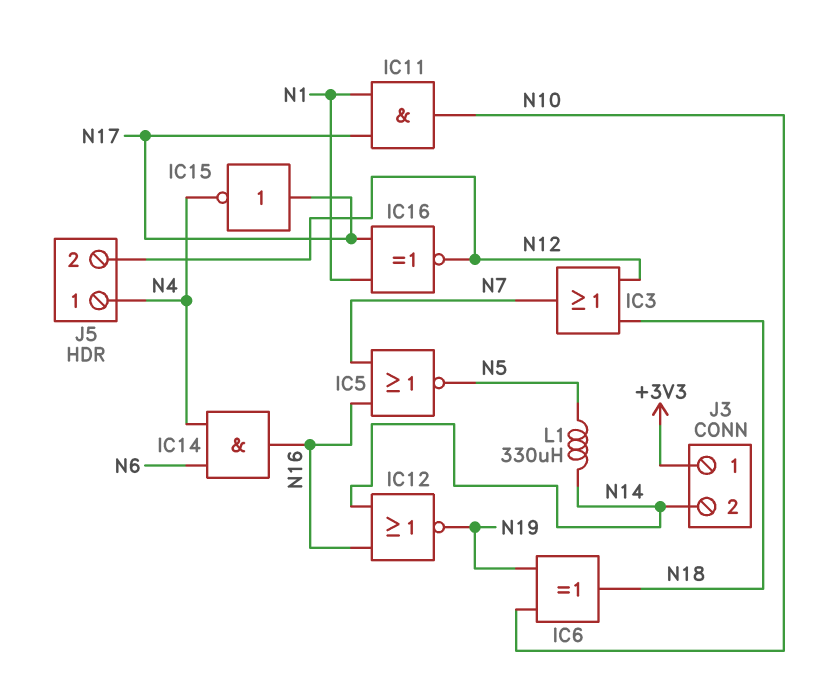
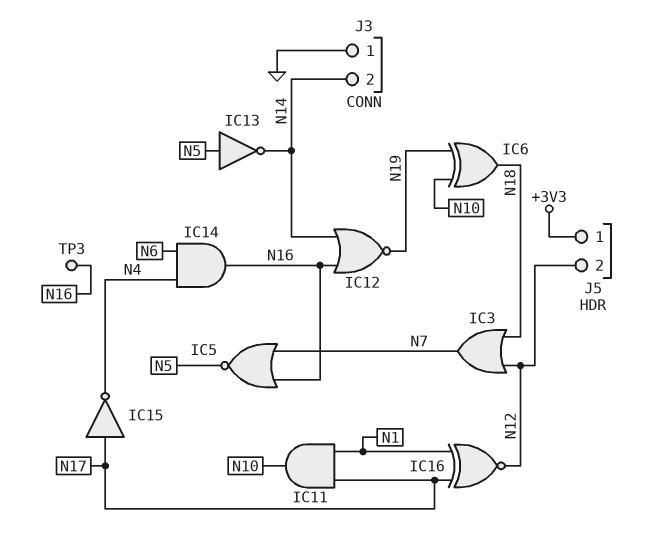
IC13: none -> NOT (in N5, out N14)
J3 pin 1: +3V3 -> GND
J5 pin 1: N4 -> +3V3
L1: 330uH (N5, N14) -> none
TP3: none -> test point (N16)

